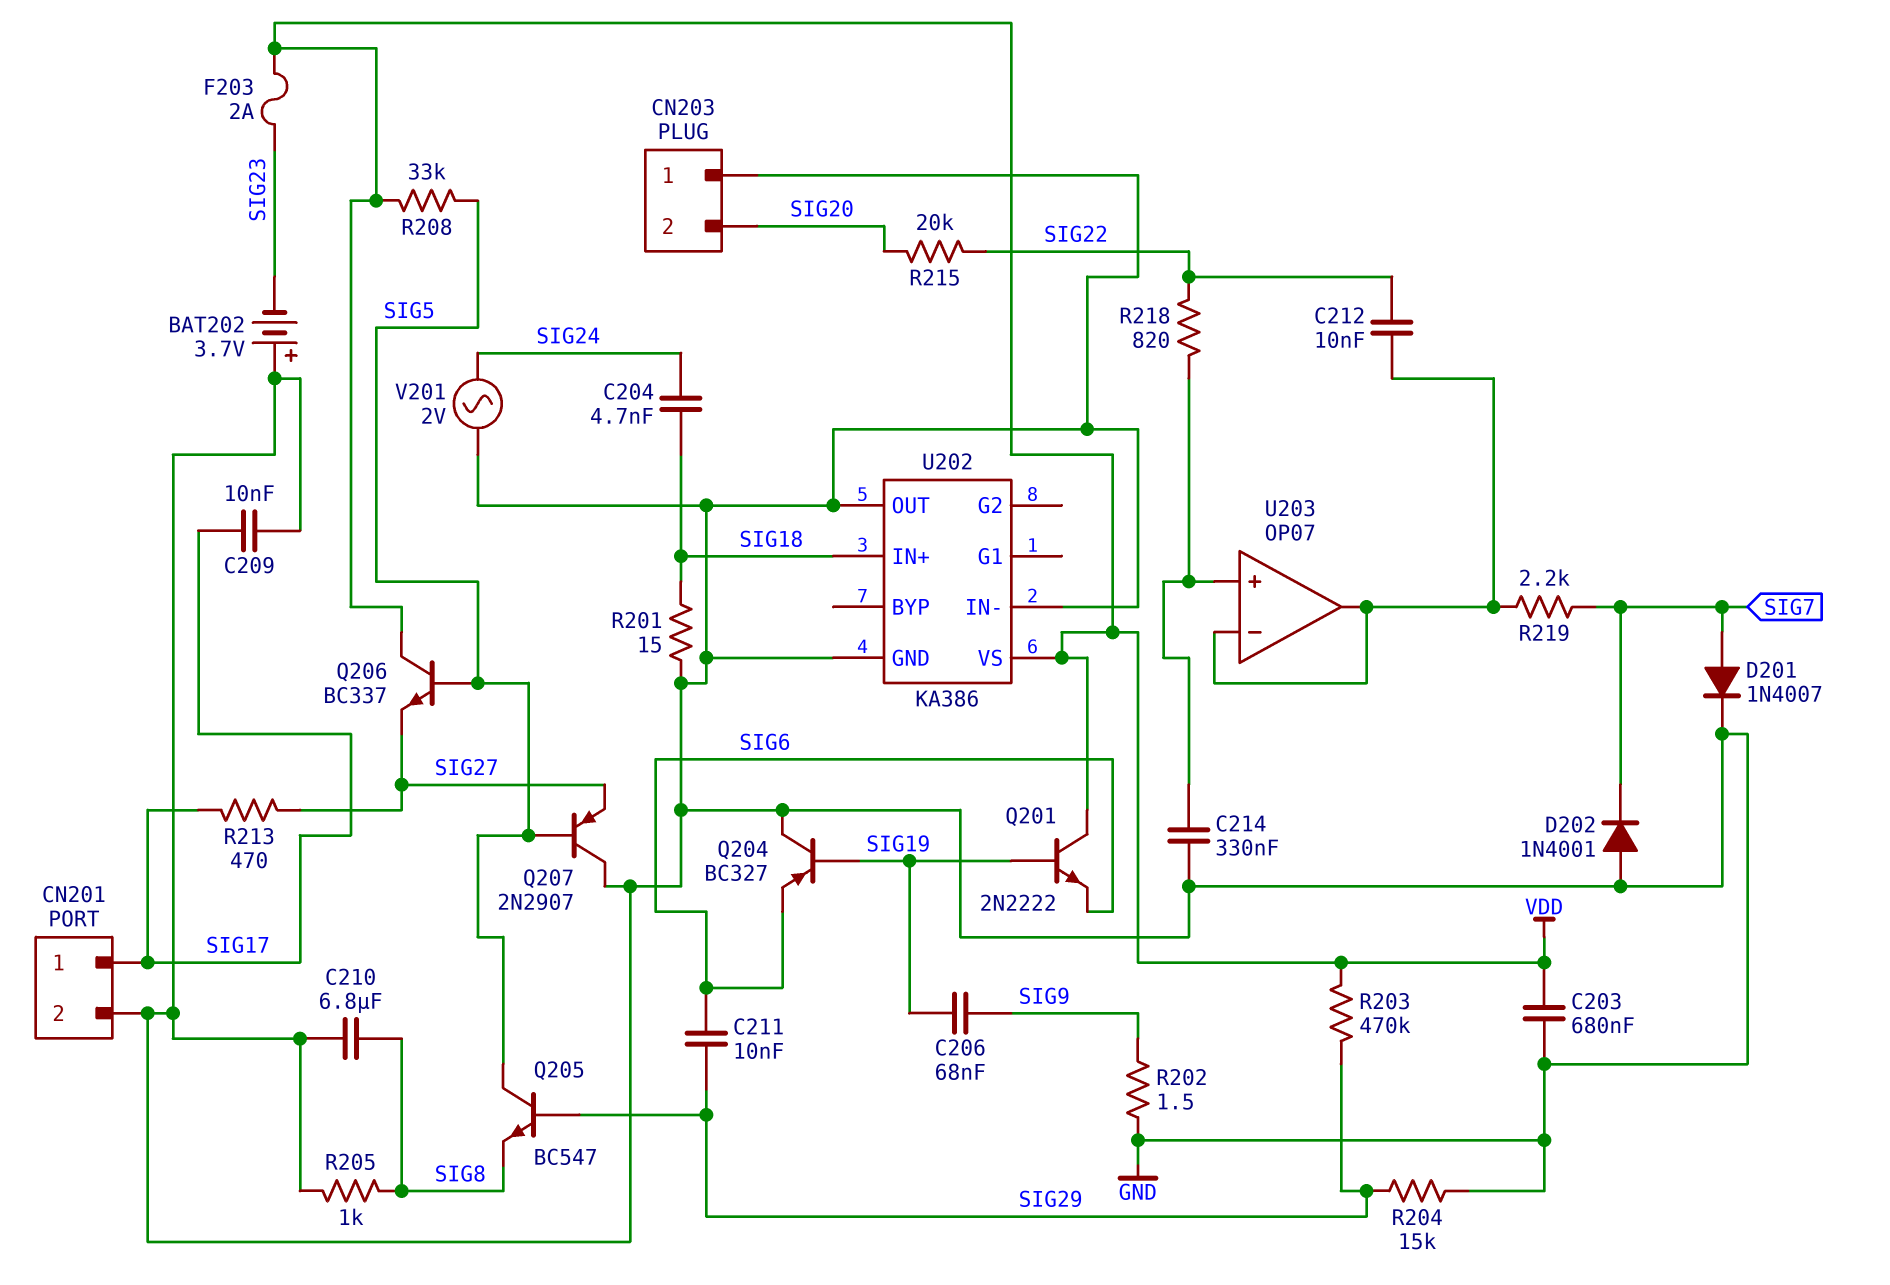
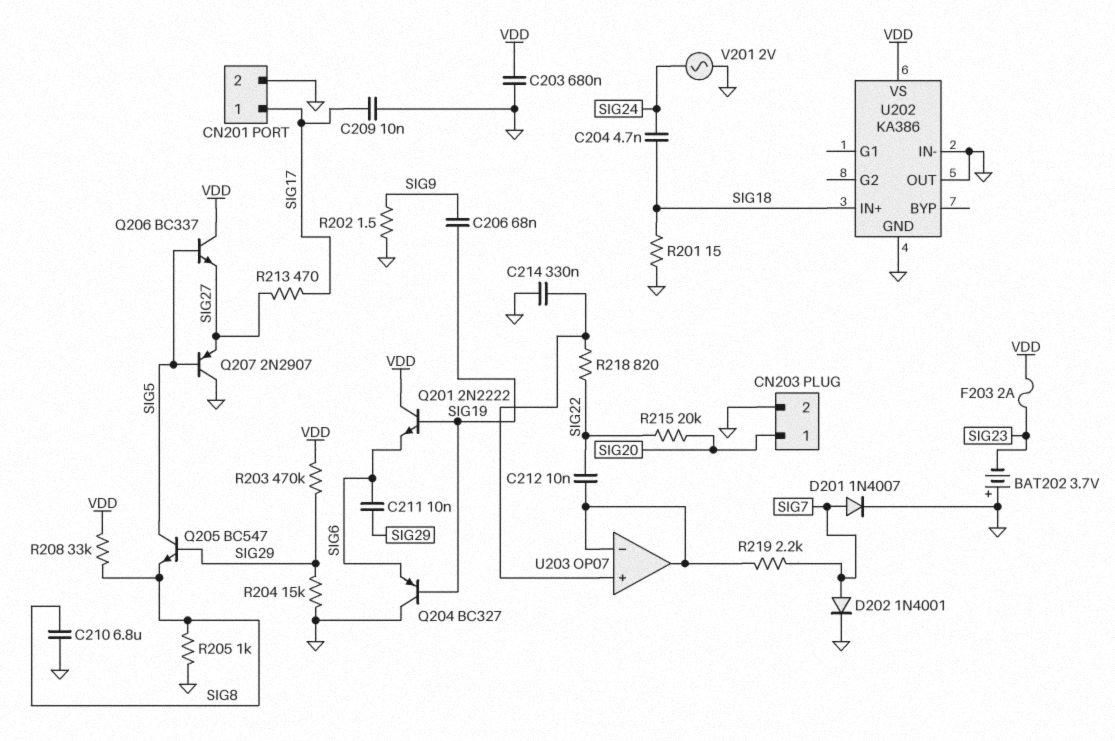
CN203 pin 1: GND -> SIG20
CN203 pin 2: SIG20 -> GND
D202: diode 1N4001 (A GND, K SIG7) -> diode 1N4001 (A SIG7, K GND)
R208: 33k (SIG5, VDD) -> 33k (SIG8, VDD)

